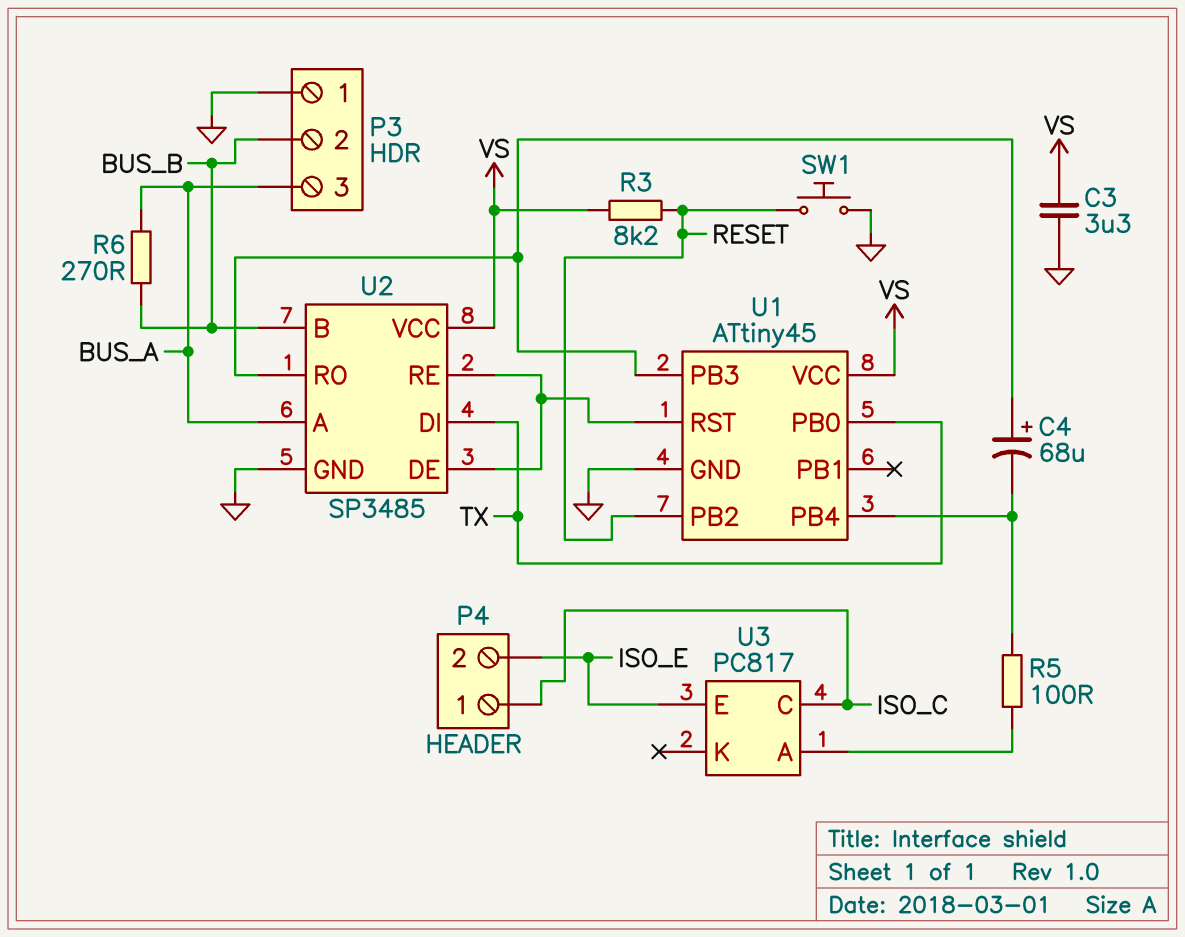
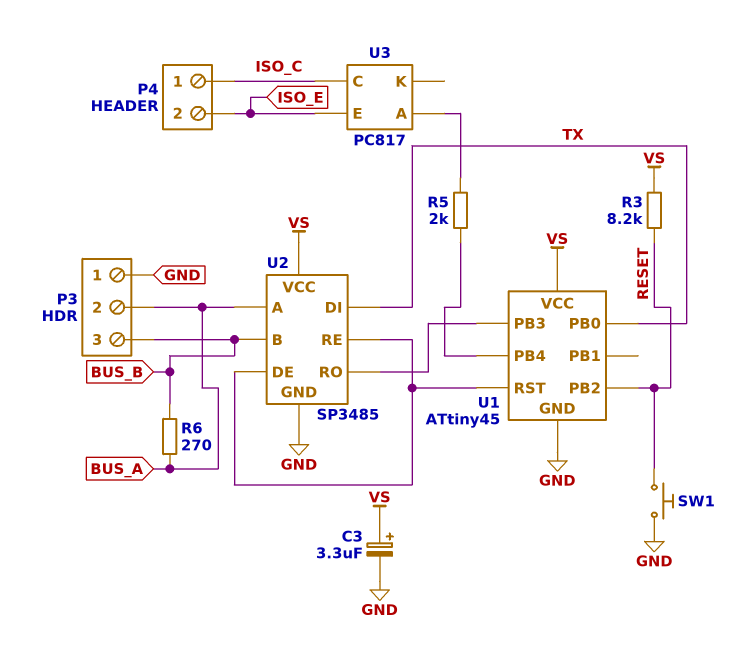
C3: 3.3uF (GND, VS) -> 3.3uF (plus VS, minus GND)
C4: 68uF (plus U1/PB3, minus U1/PB4) -> none
P3 pin 2: BUS_B -> BUS_A
P3 pin 3: BUS_A -> BUS_B
R5: 100 (U1/PB4, U3/A) -> 2k (U1/PB4, U3/A)

